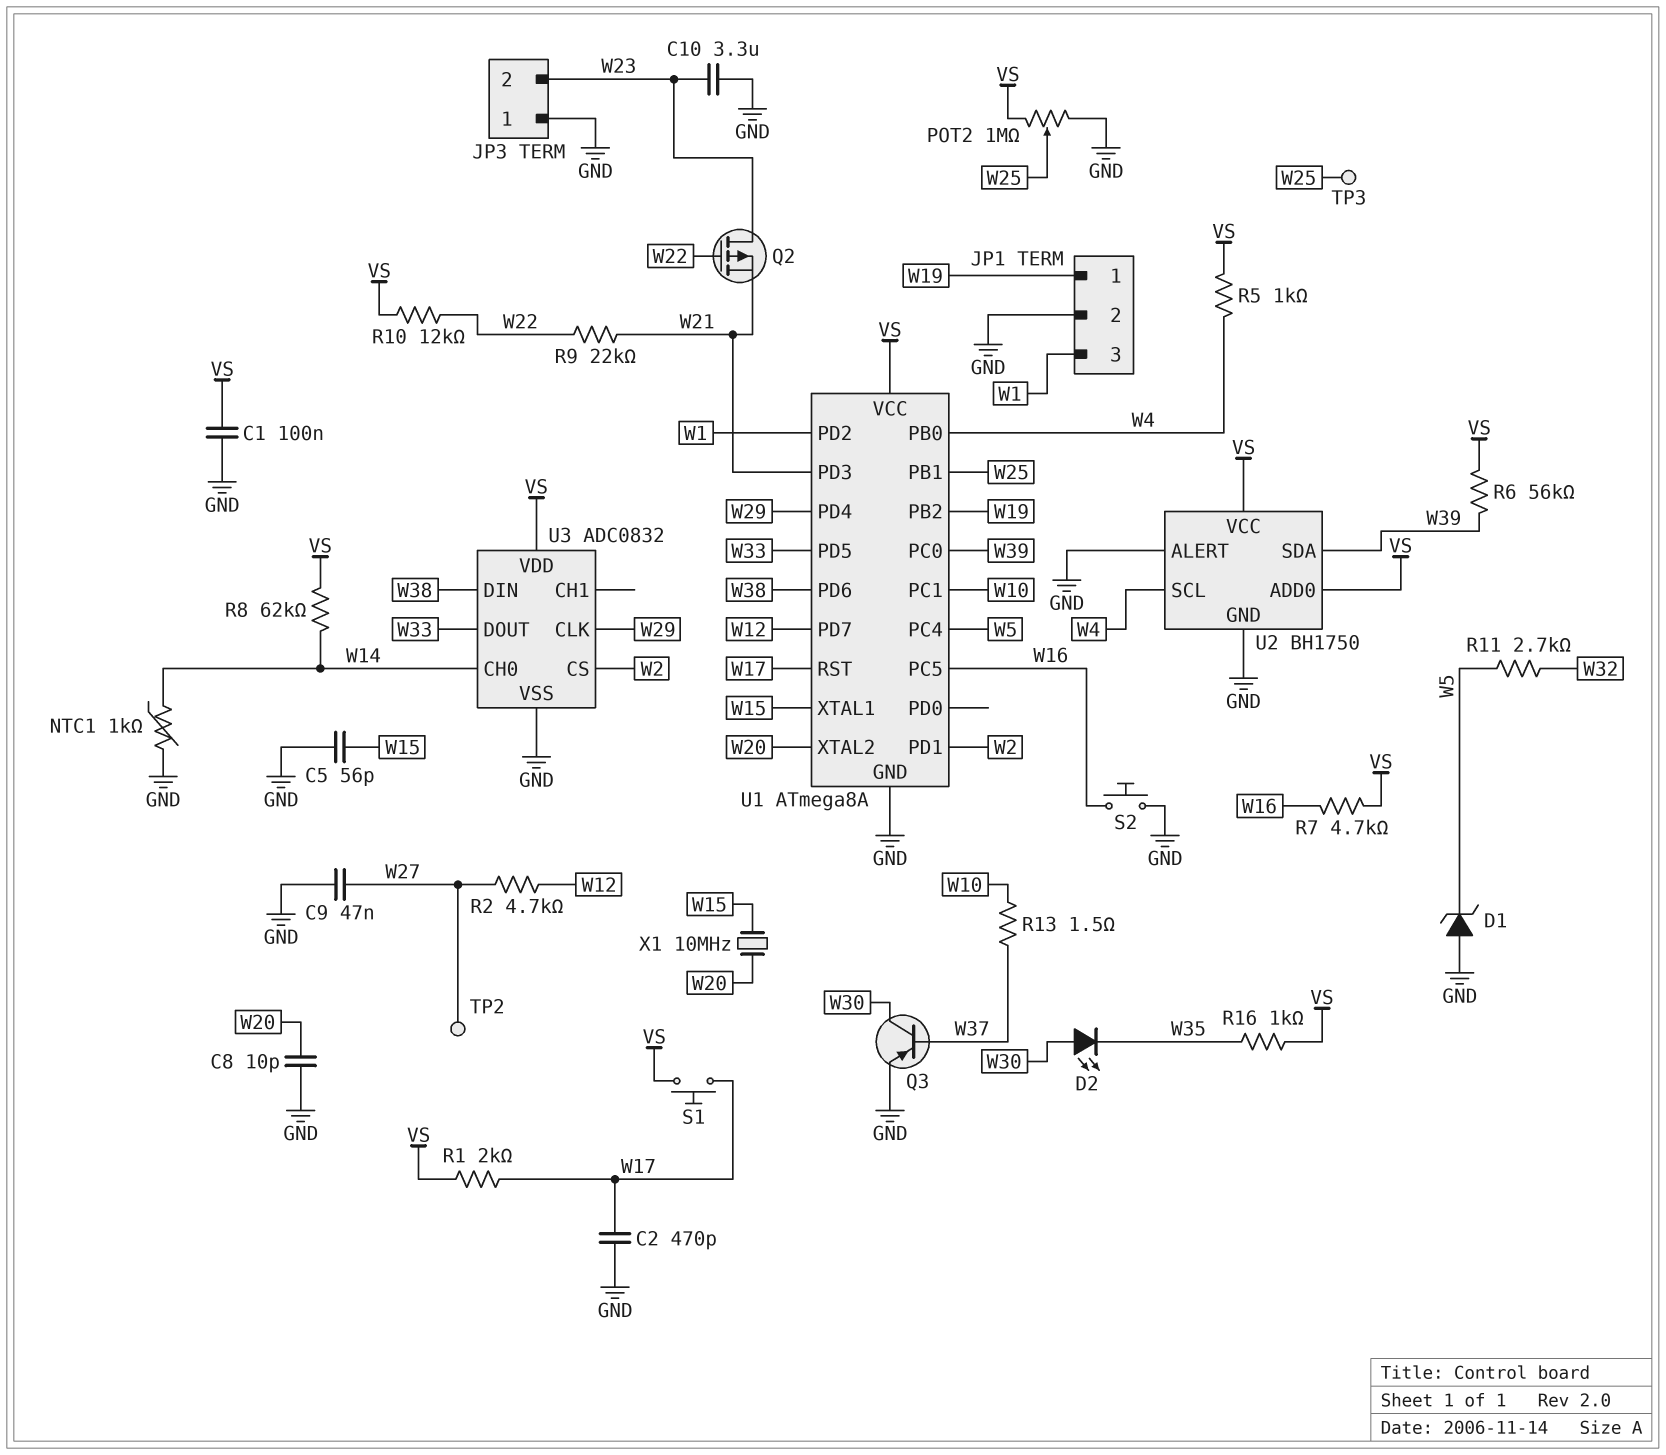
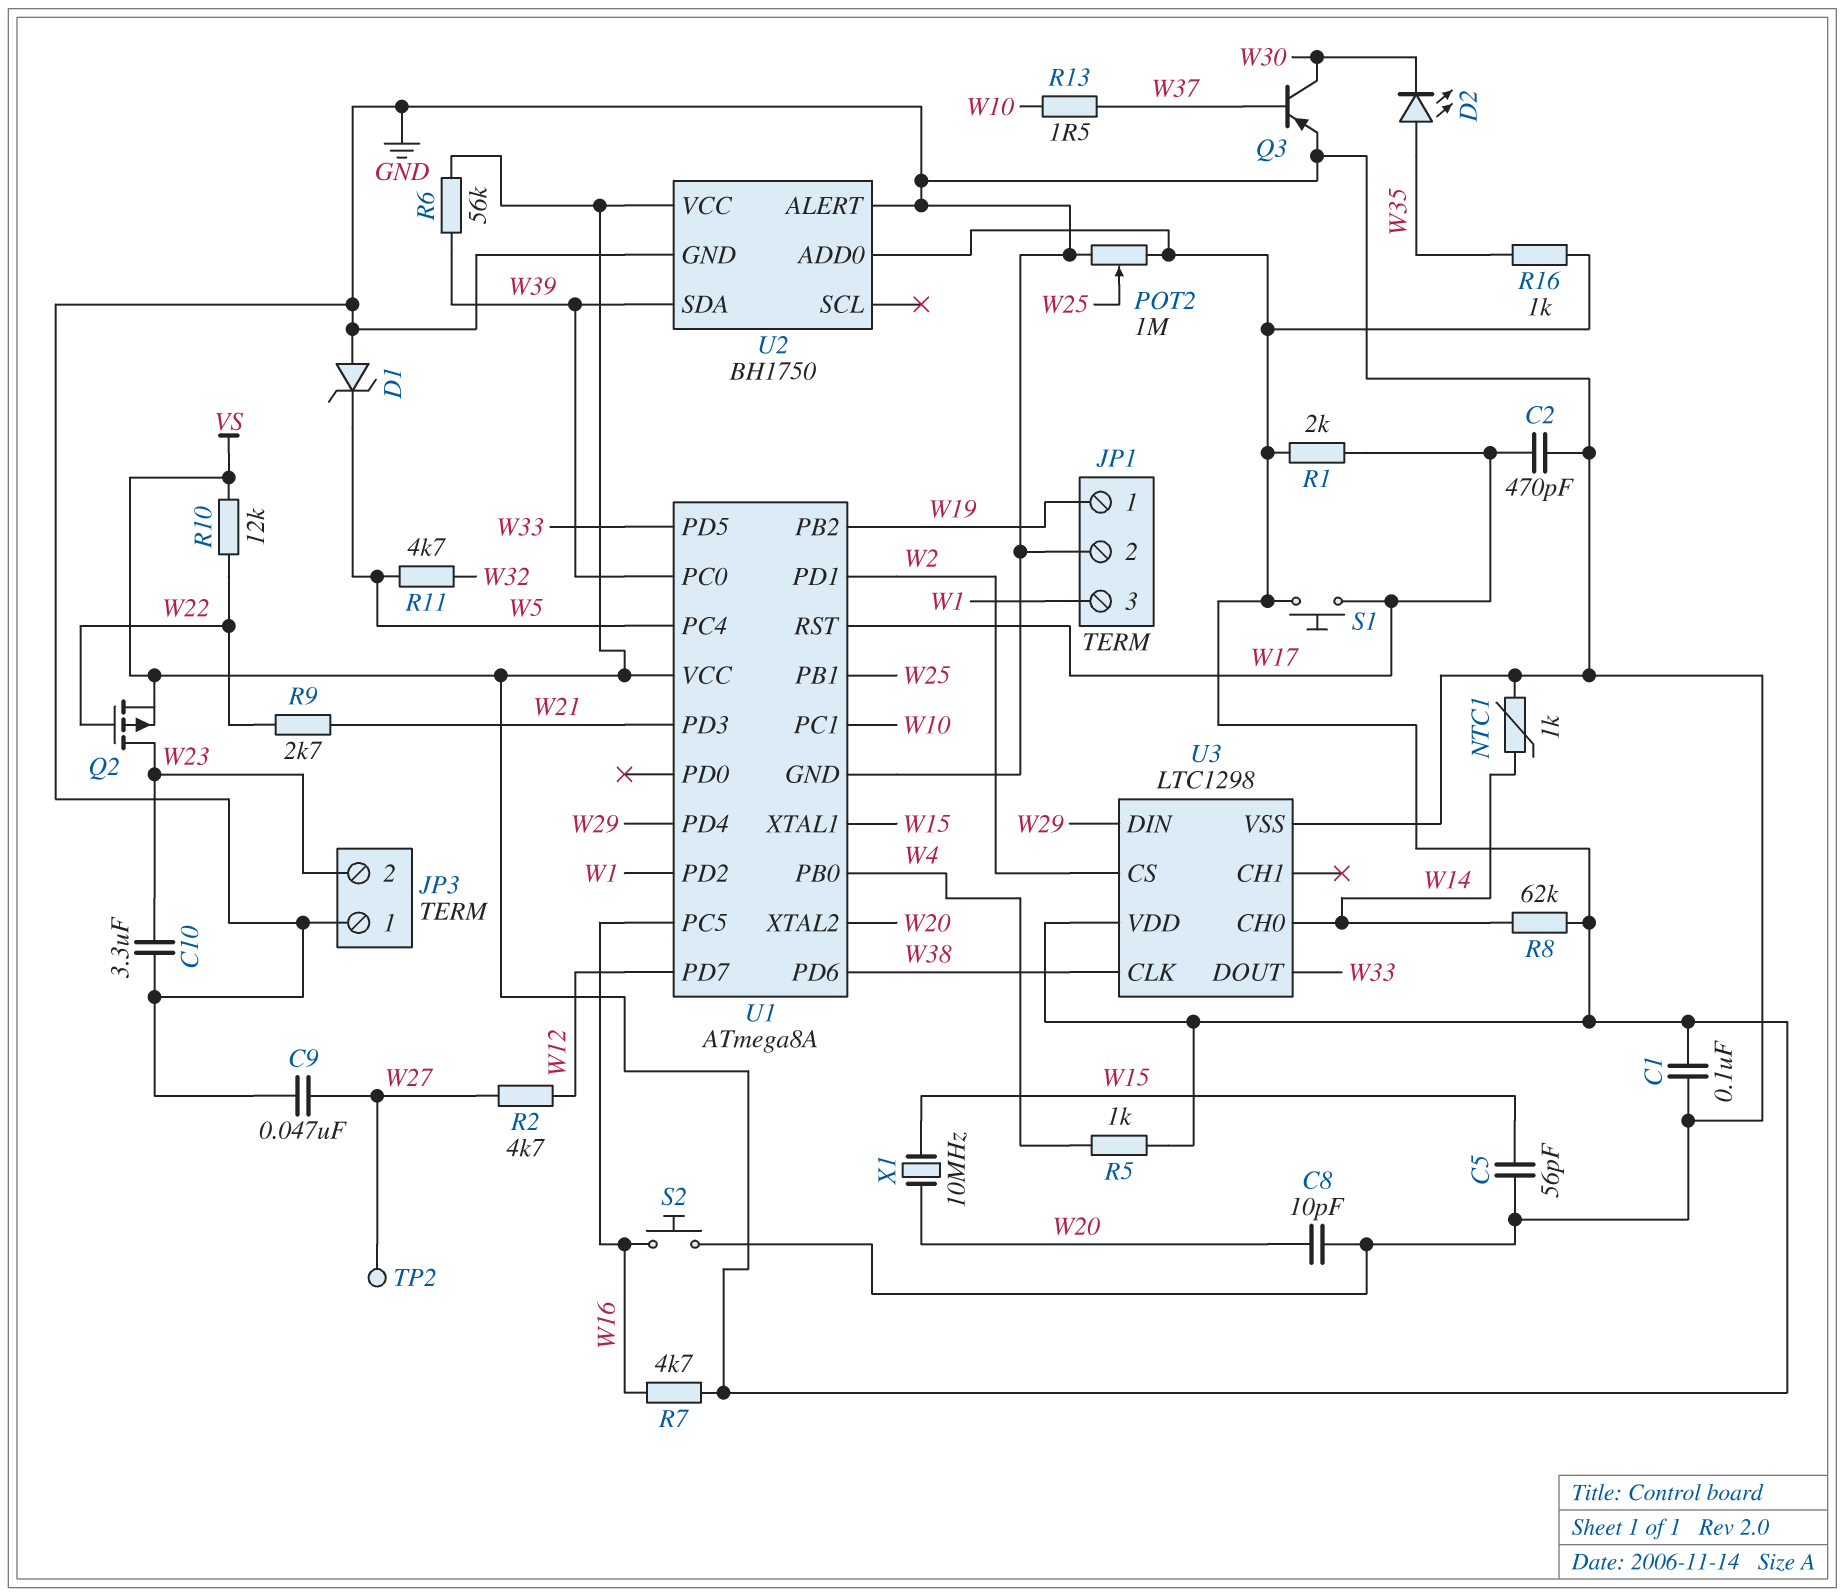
D2: LED (A W30, K W35) -> LED (A W35, K W30)
Q2: PMOS (G W22, D W23, S W21) -> PMOS (G W22, D W23, S VS)
R9: 22k (W21, W22) -> 2.7k (W21, W22)
R11: 2.7k (W5, W32) -> 4.7k (W5, W32)
TP3: test point (W25) -> none
U2 pin SCL: W4 -> none
U3: ADC0832 -> LTC1298
U3 pin CLK: W29 -> W38
U3 pin DIN: W38 -> W29

